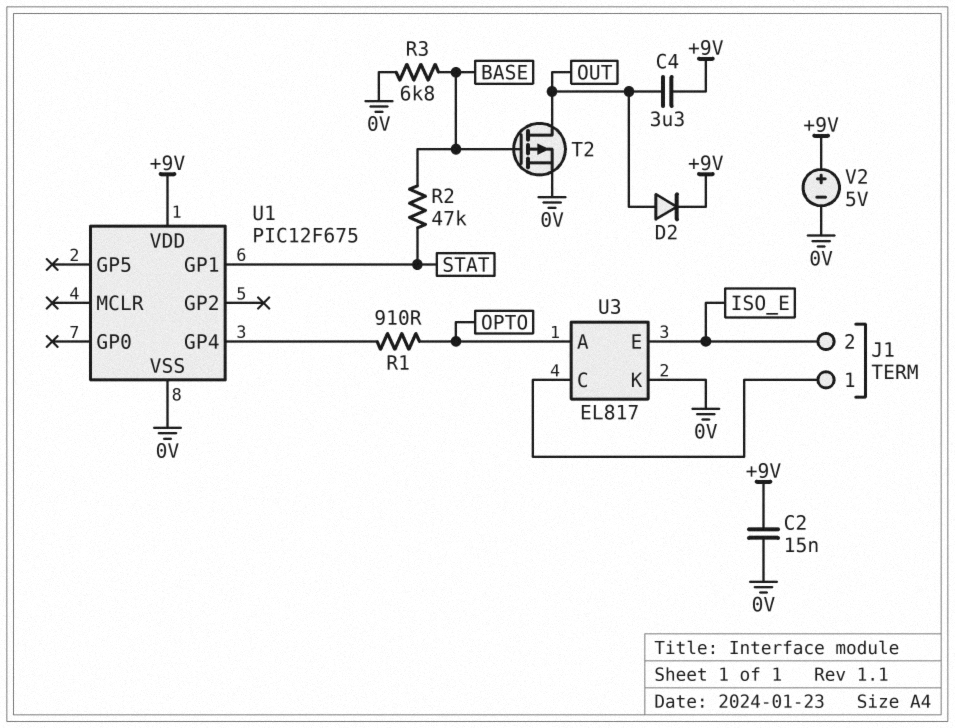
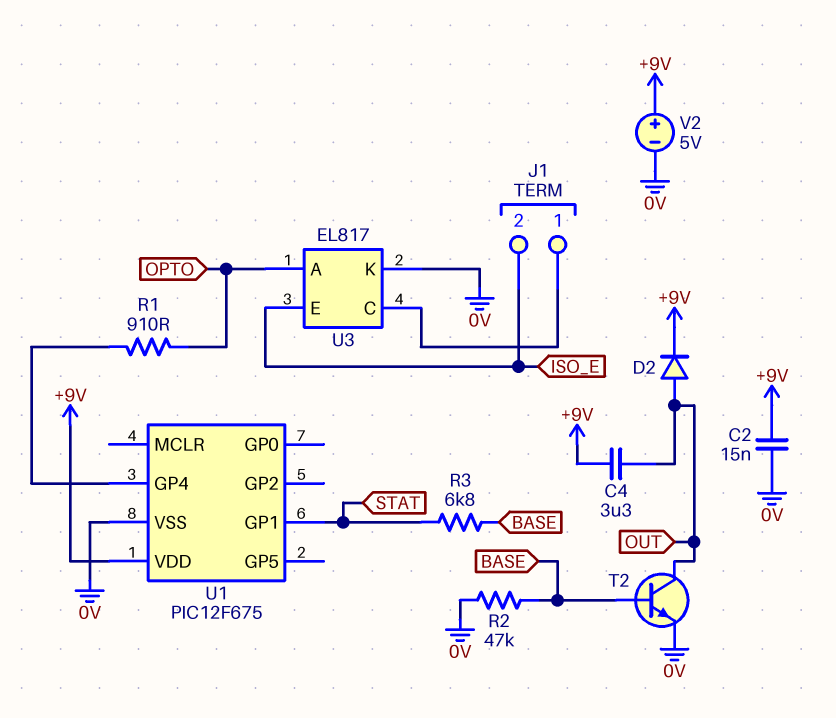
R2: 47k (BASE, STAT) -> 47k (0V, BASE)
R3: 6.8k (0V, BASE) -> 6.8k (BASE, STAT)
T2: PMOS (G BASE, D OUT, S 0V) -> NPN (B BASE, C OUT, E 0V)

